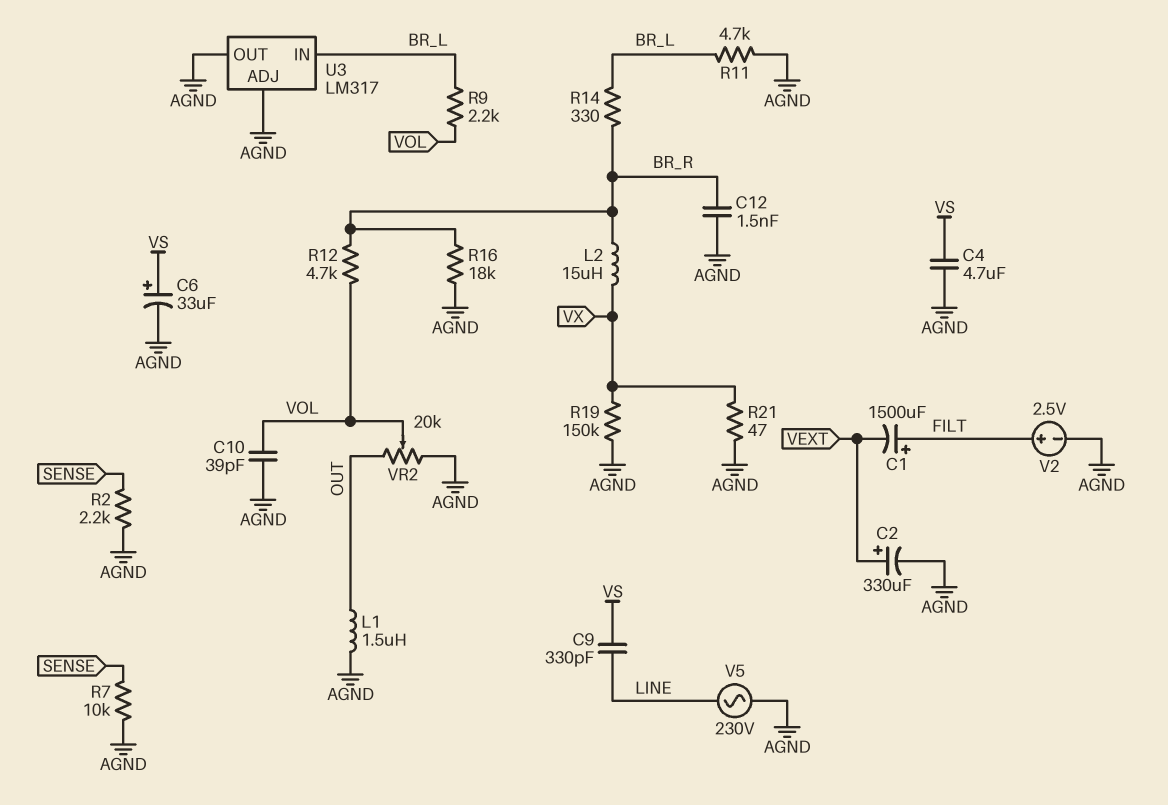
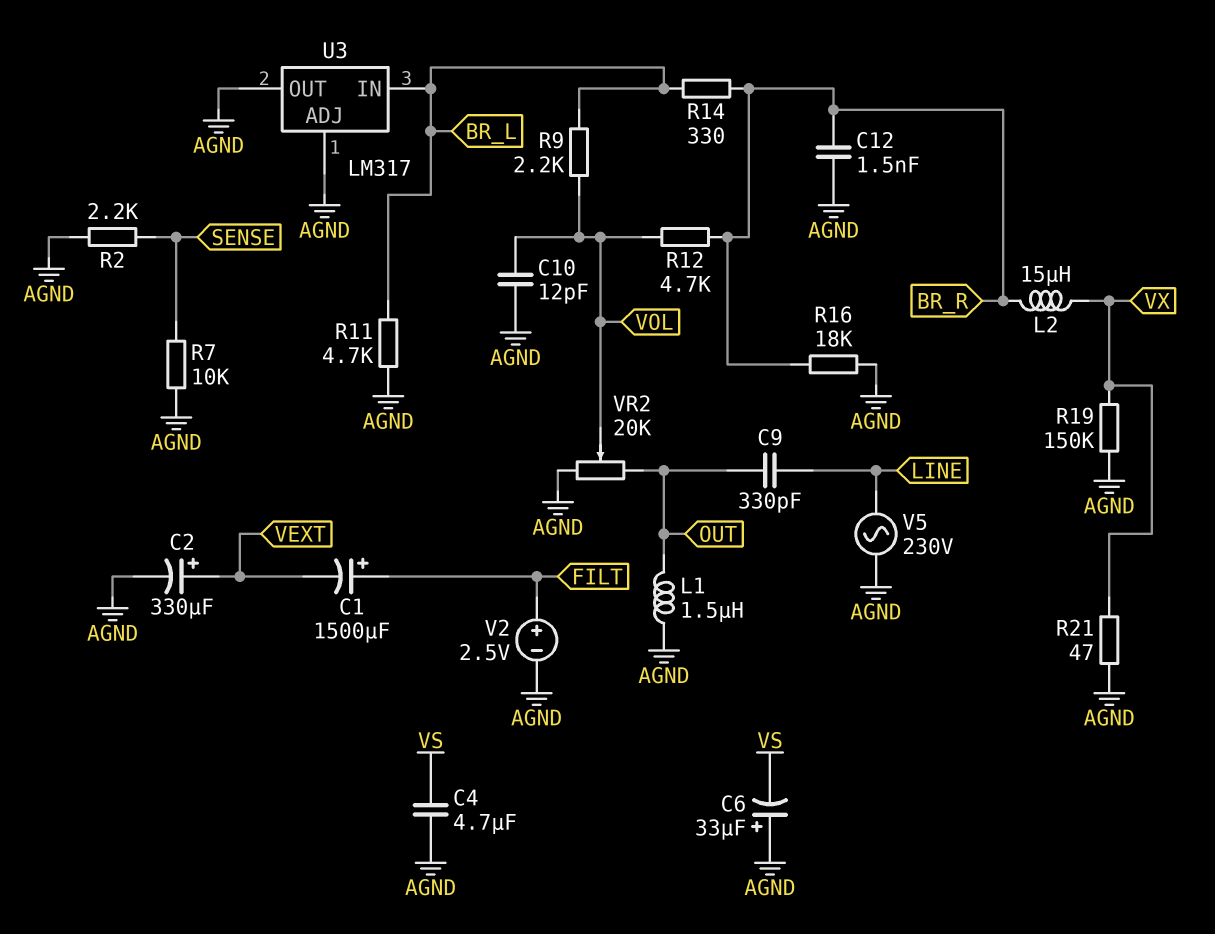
C6: 33uF (plus VS, minus AGND) -> 33uF (plus AGND, minus VS)
C9: 330pF (LINE, VS) -> 330pF (LINE, OUT)
C10: 39pF (AGND, VOL) -> 12pF (AGND, VOL)

